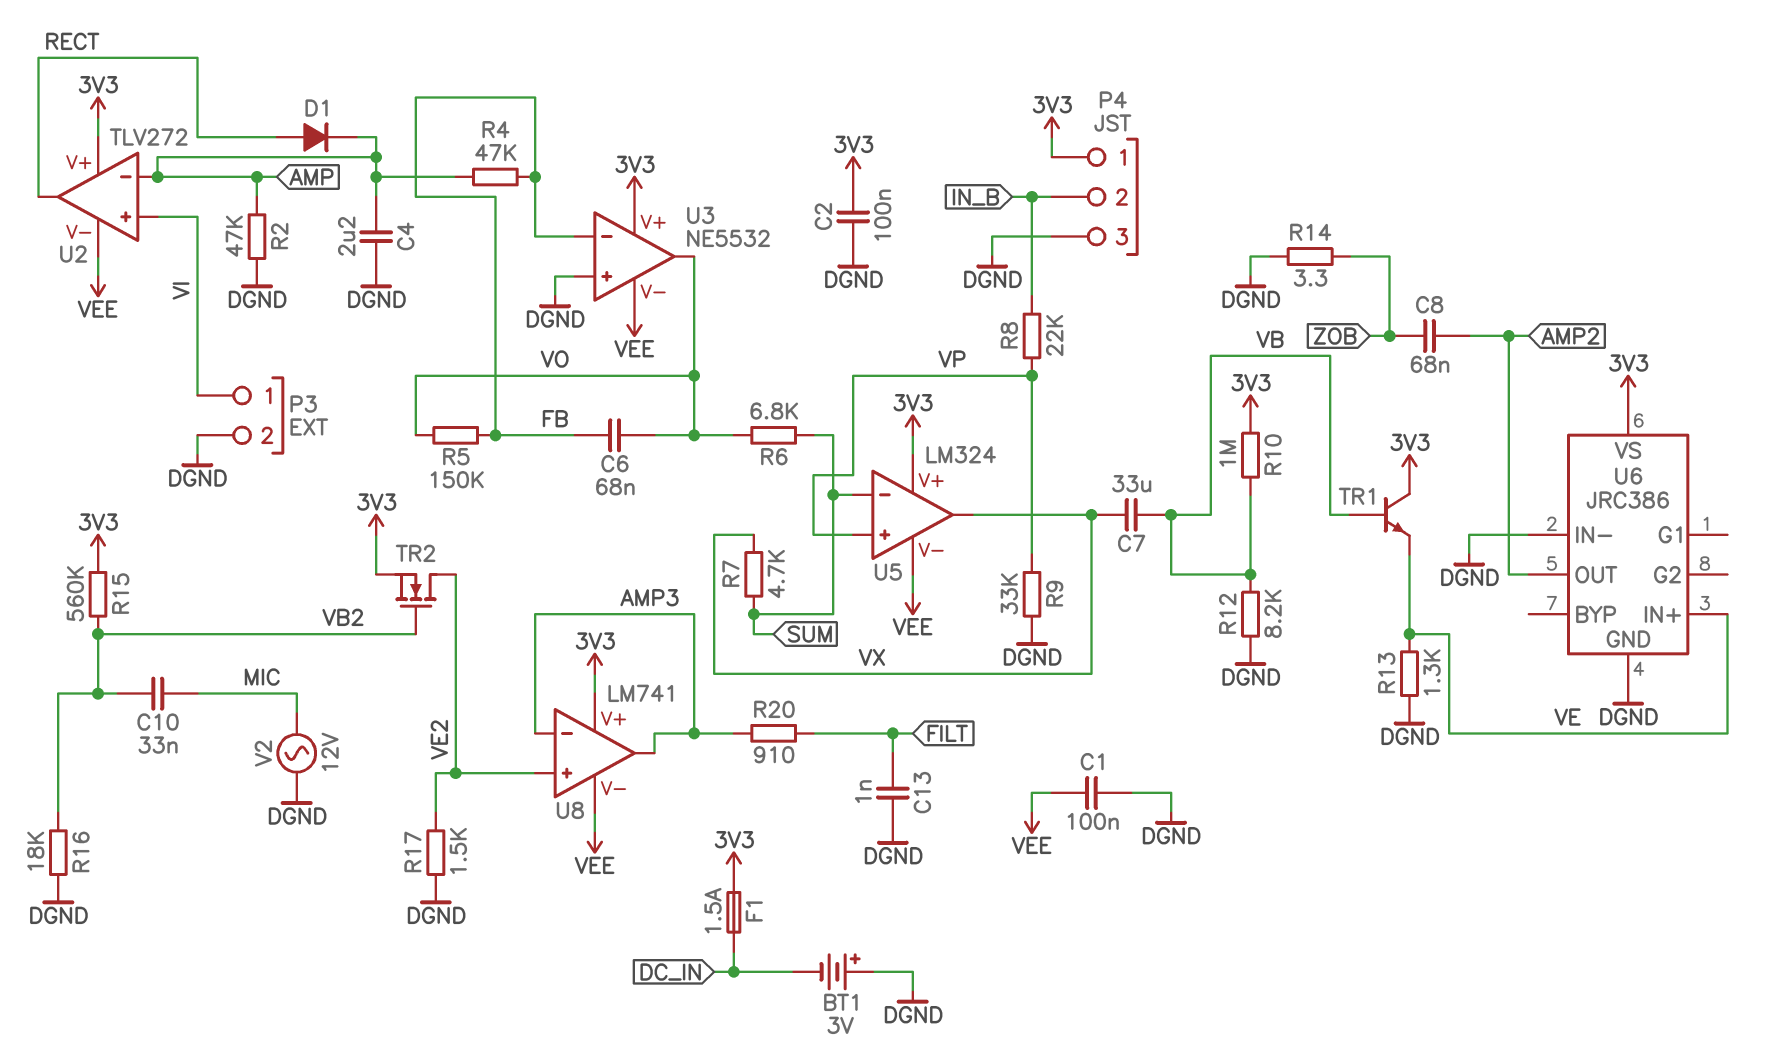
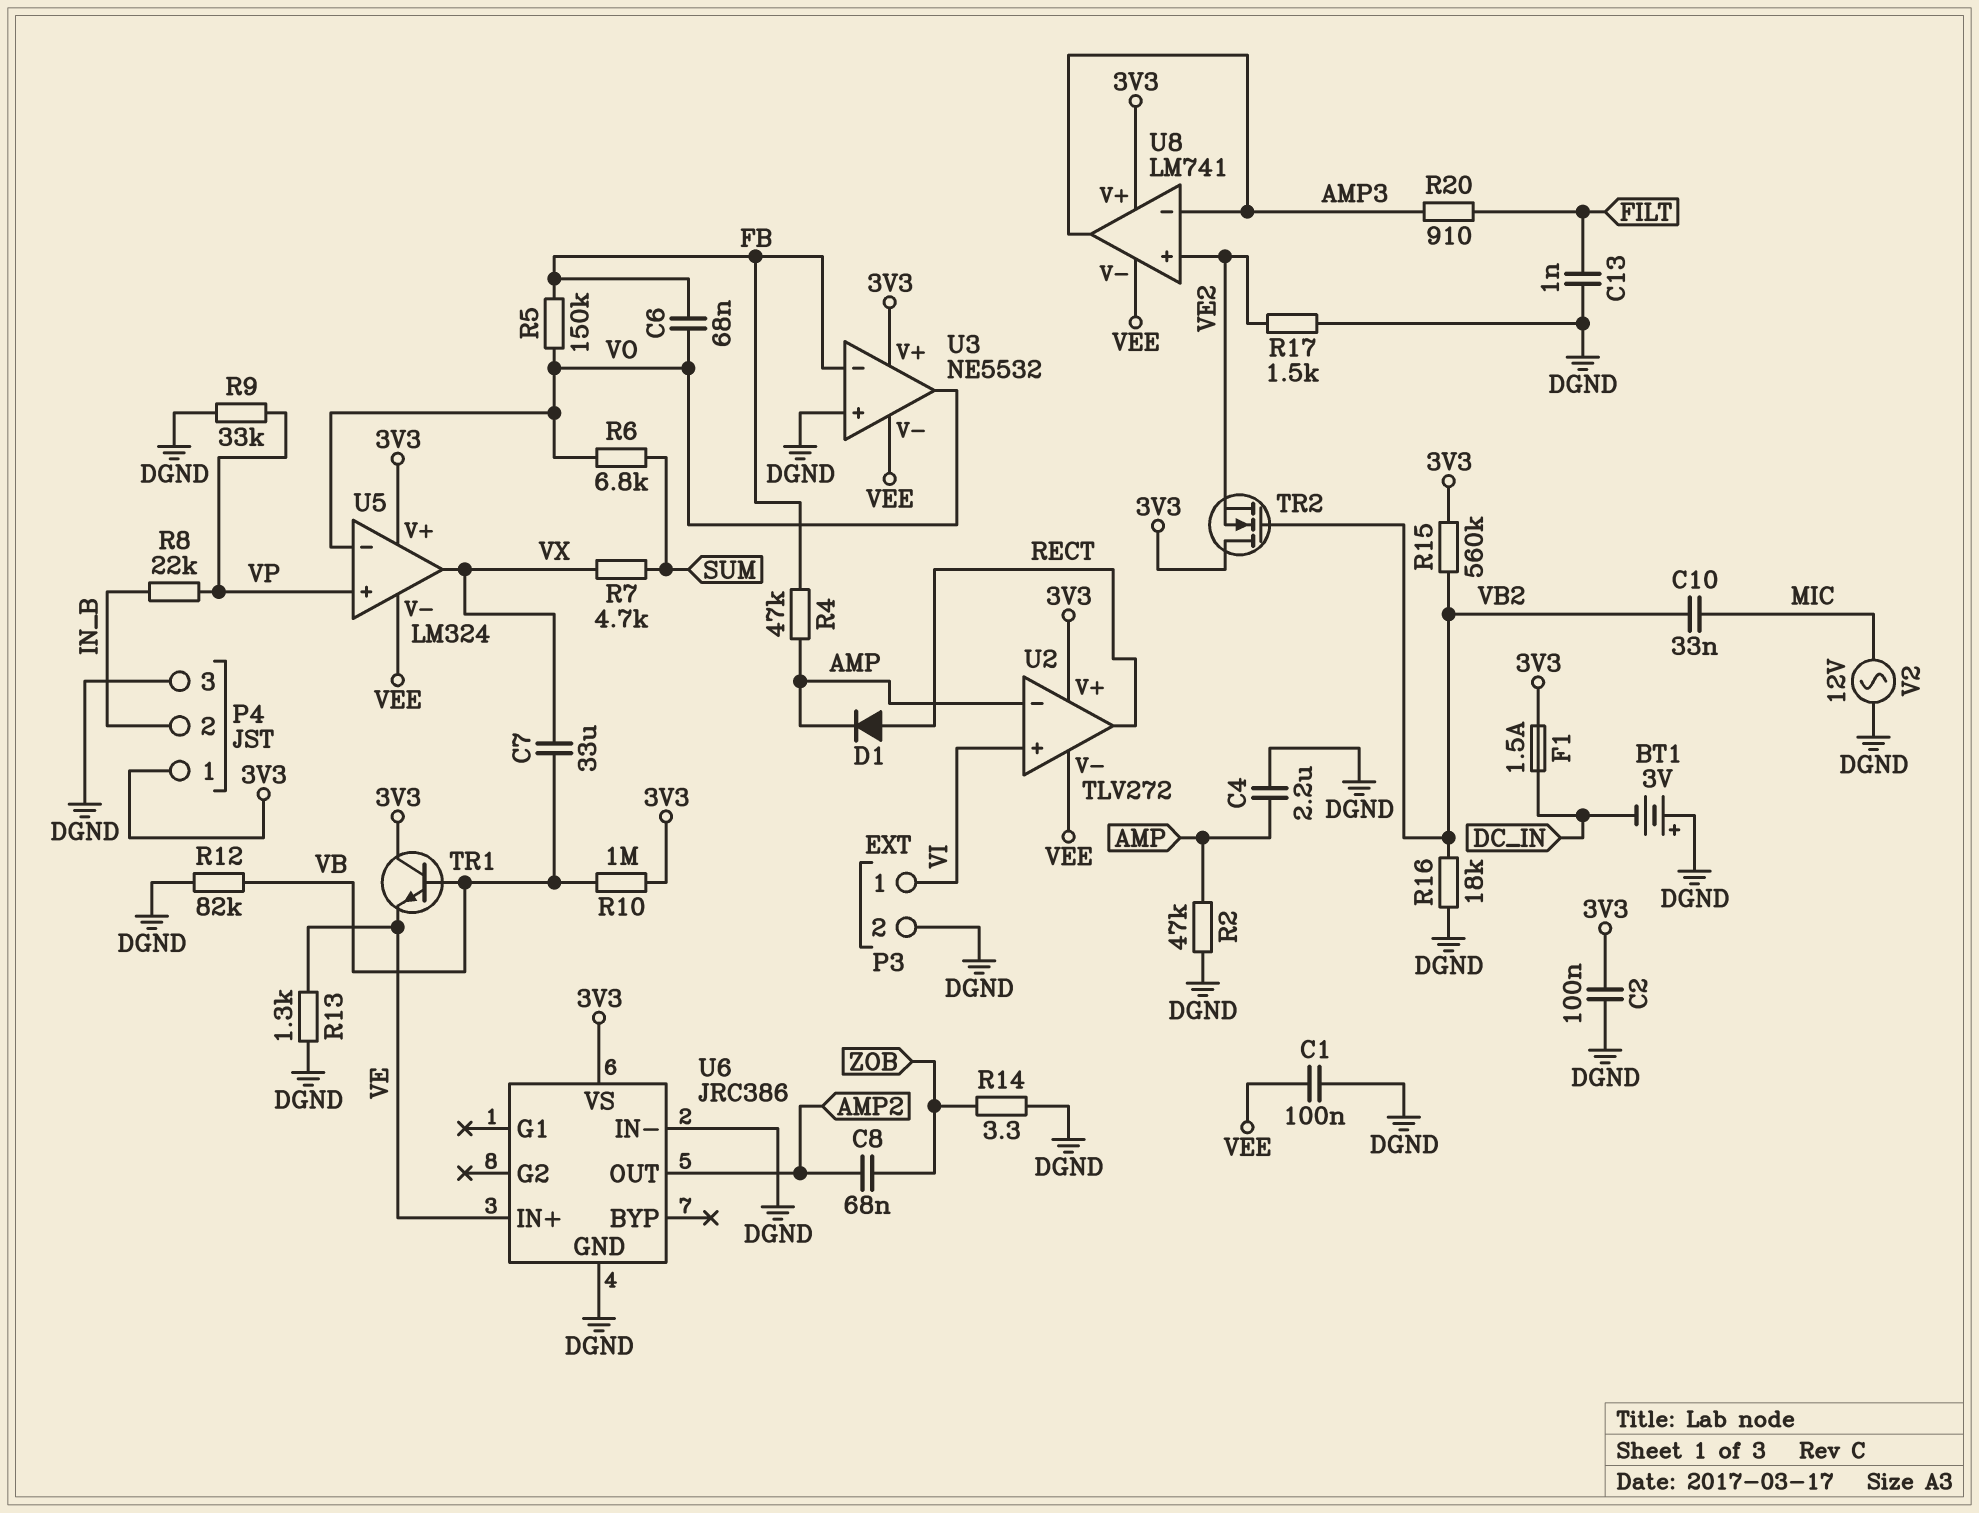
R12: 8.2k (DGND, VB) -> 82k (DGND, VB)
TR2: NMOS (G VB2, D VE2, S 3V3) -> NMOS (G VB2, D 3V3, S VE2)
U5 pin in-: SUM -> VO

